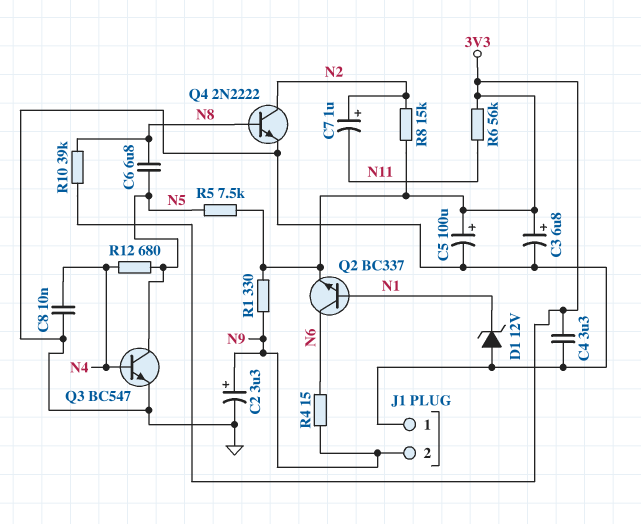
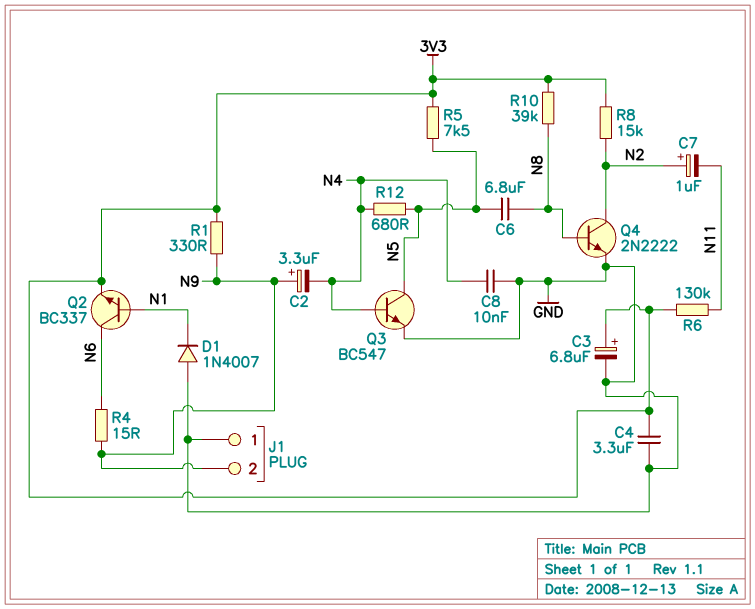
C2: 3.3uF (plus N9, minus GND) -> 3.3uF (plus N9, minus N4)
C5: 100uF (plus 3V3, minus GND) -> none
D1: zener 12V (A GND, K N1) -> diode 1N4007 (A GND, K N1)
R6: 56k (3V3, N11) -> 130k (3V3, N11)

